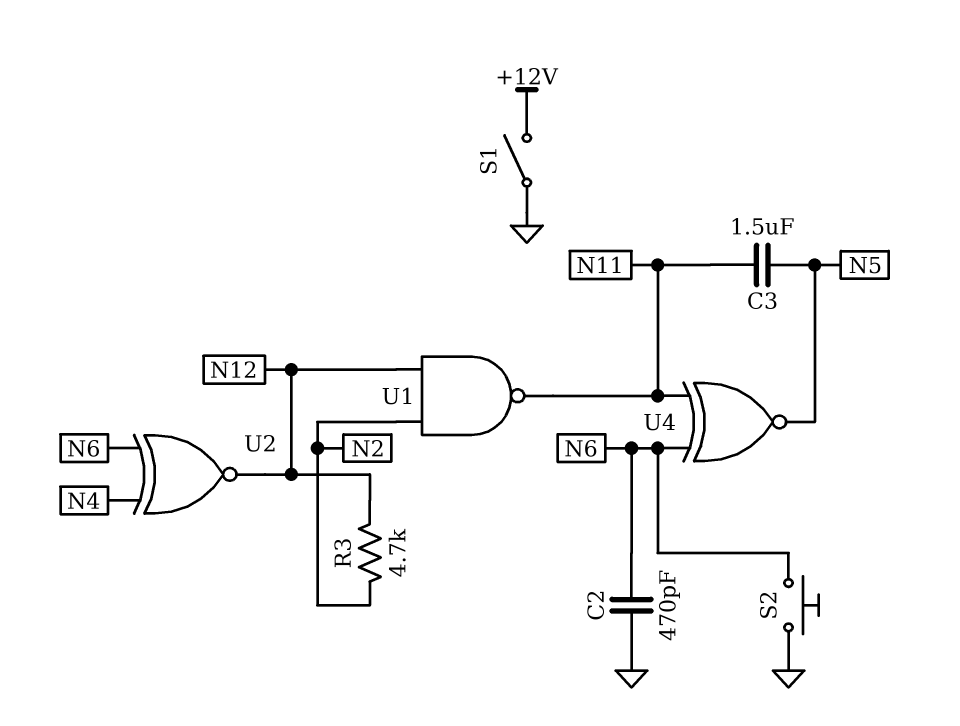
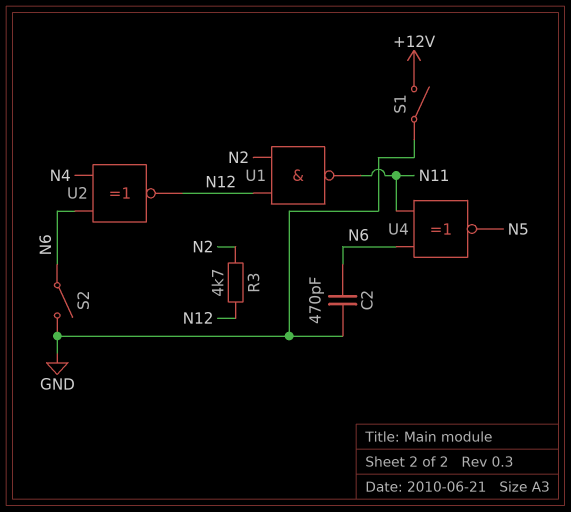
C3: 1.5uF (N5, N11) -> none
S2: button (GND, N6) -> switch (GND, N6)

